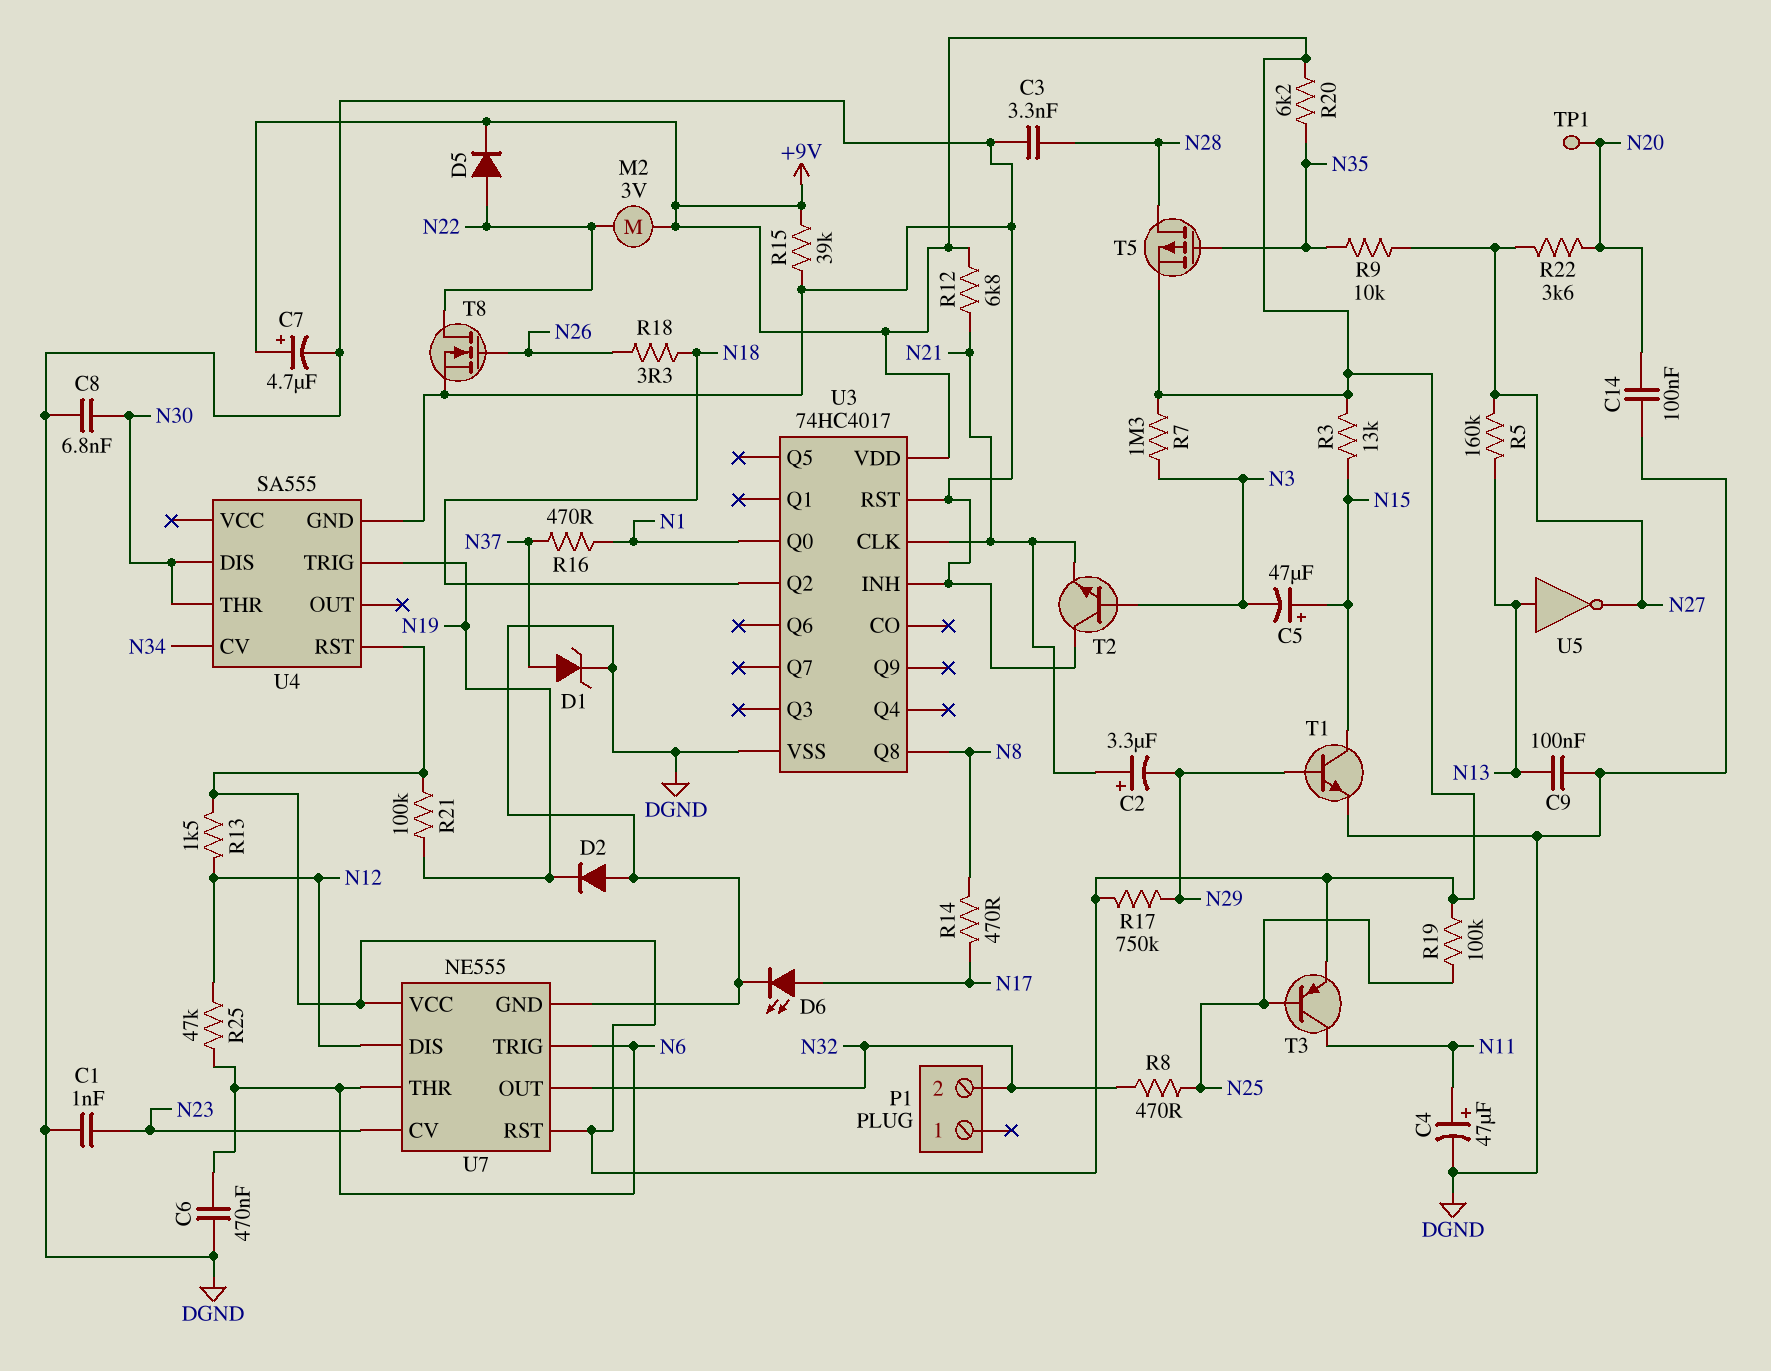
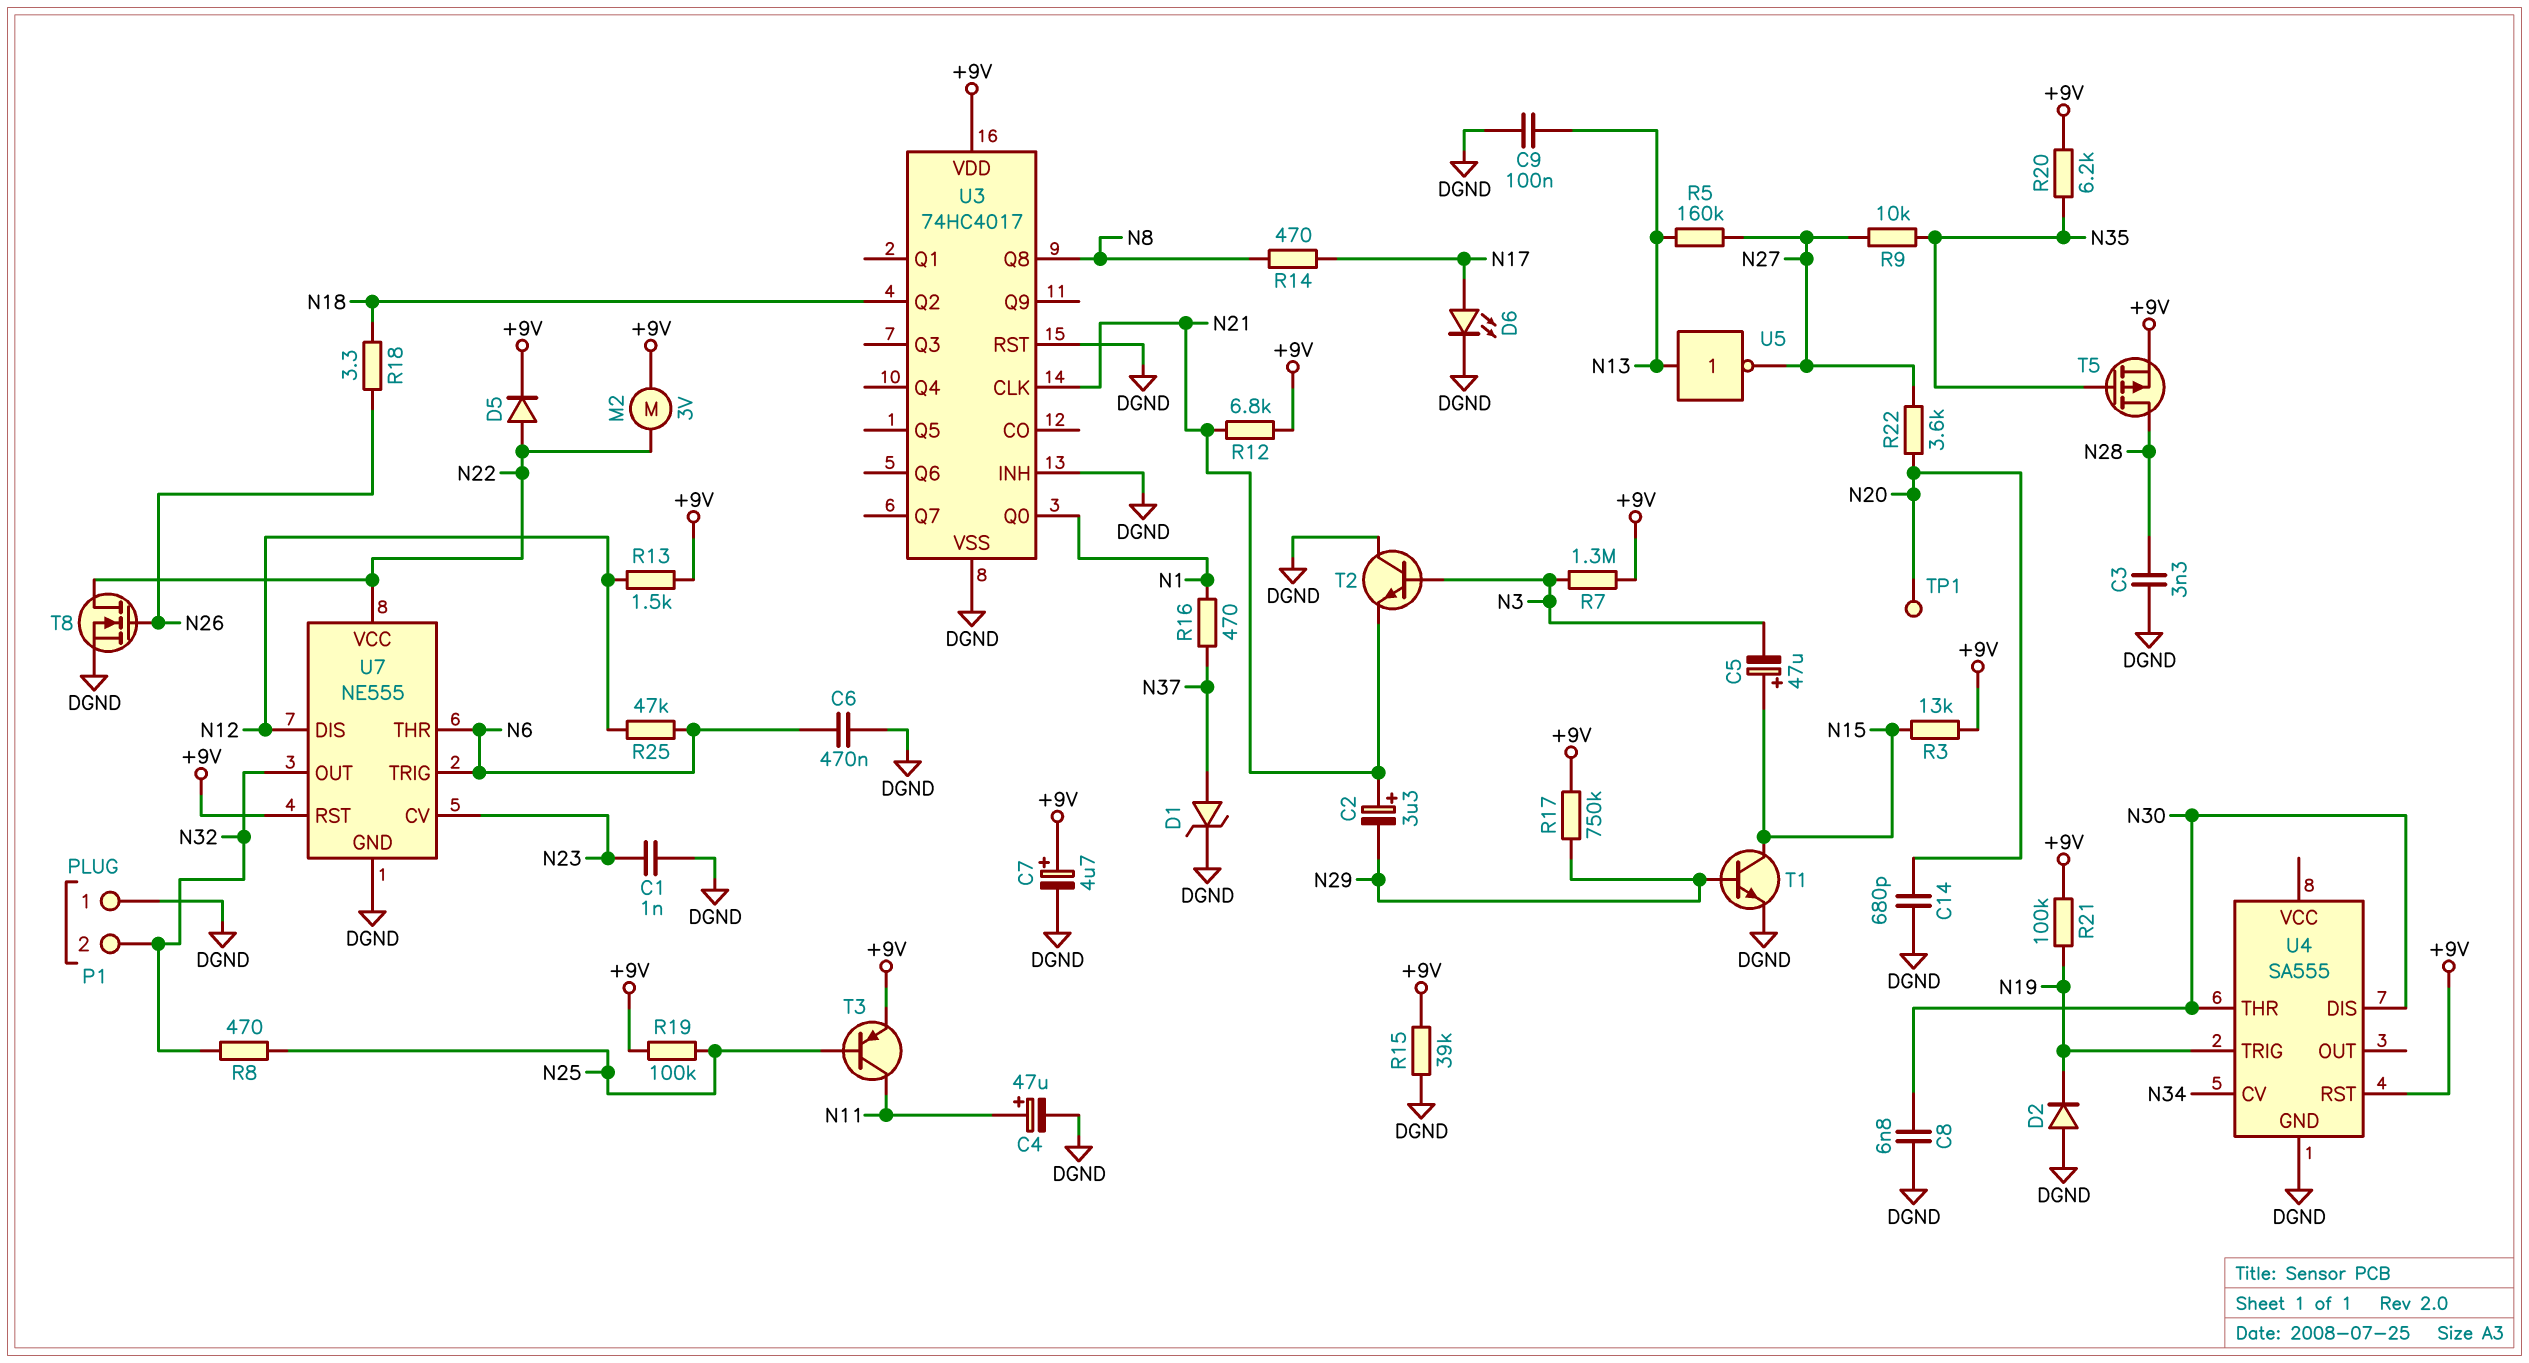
C14: 100nF (DGND, N20) -> 680pF (DGND, N20)
P1 pin 1: none -> DGND
U7 pin VCC: +9V -> N22

